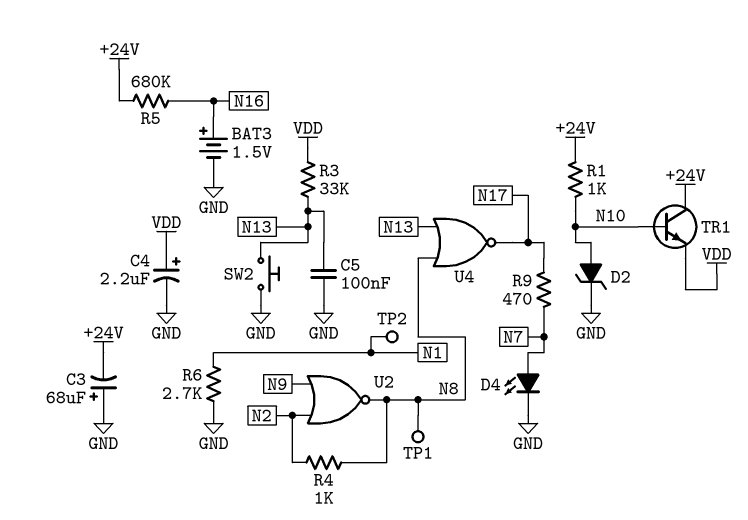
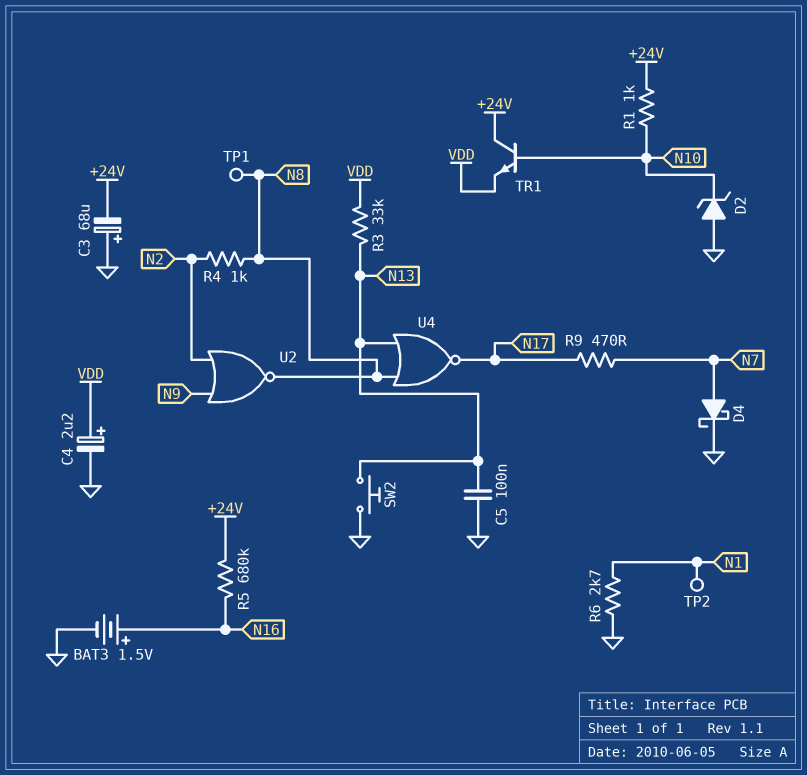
D2: zener (A N10, K GND) -> zener (A GND, K N10)
D4: LED (A N7, K GND) -> schottky (A N7, K GND)

